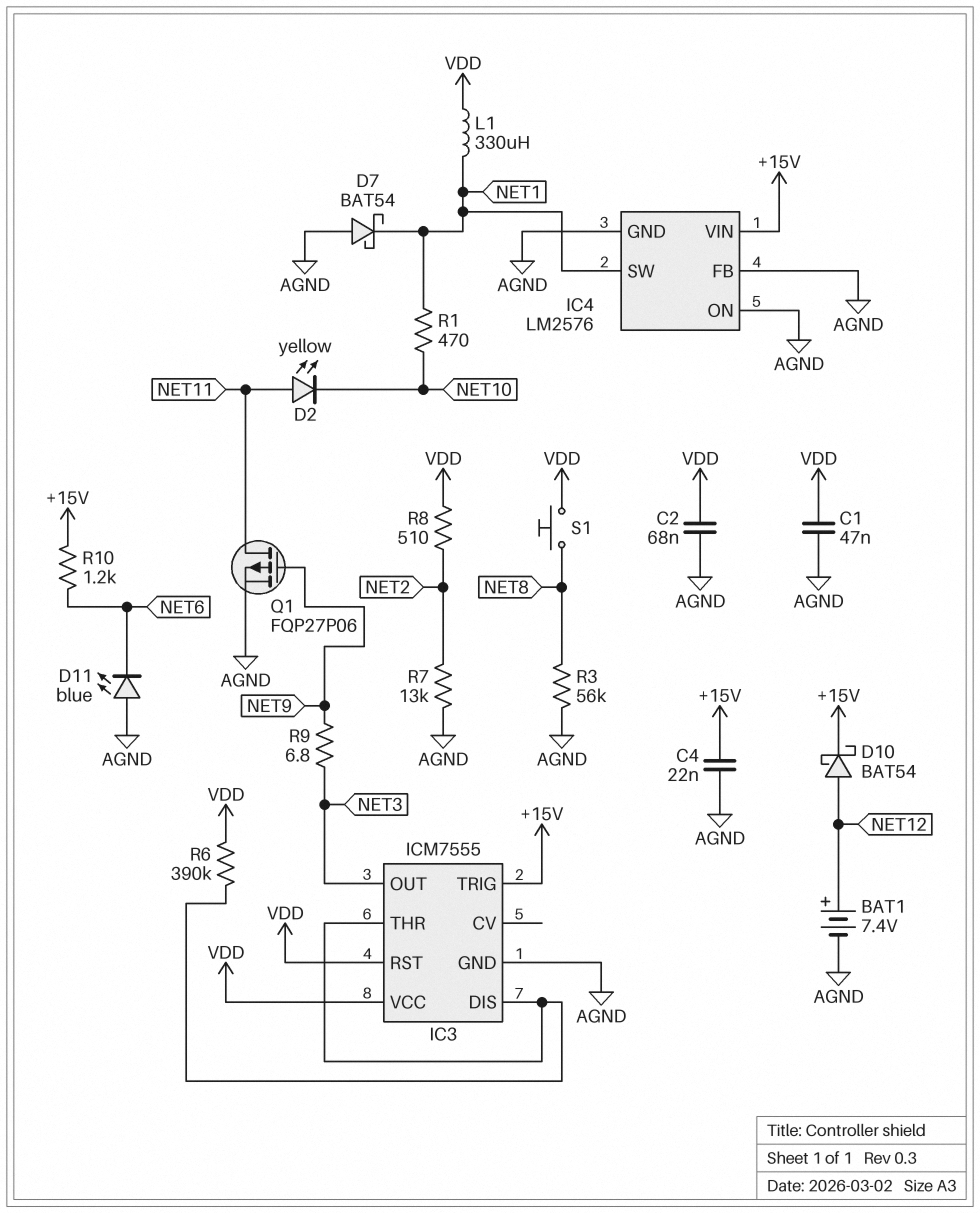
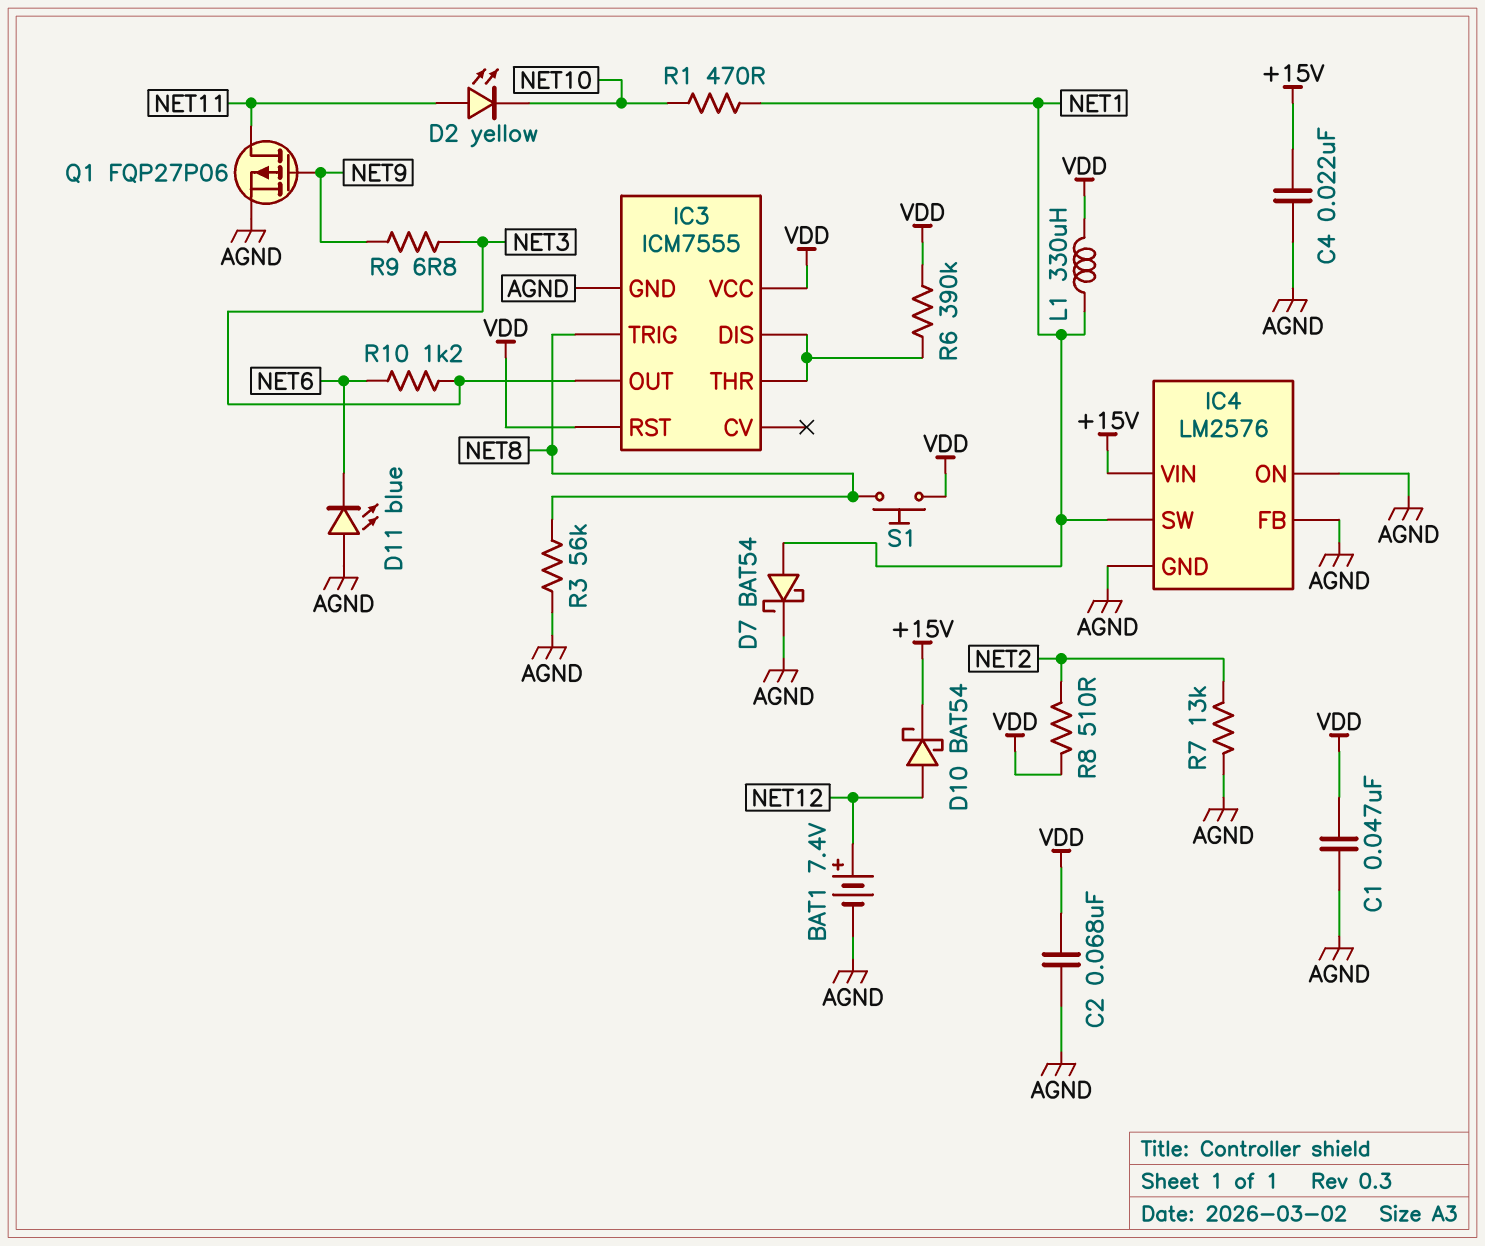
D7: schottky BAT54 (A AGND, K NET1) -> schottky BAT54 (A NET1, K AGND)
IC3 pin TRIG: +15V -> NET8
R10: 1.2k (+15V, NET6) -> 1.2k (NET3, NET6)

